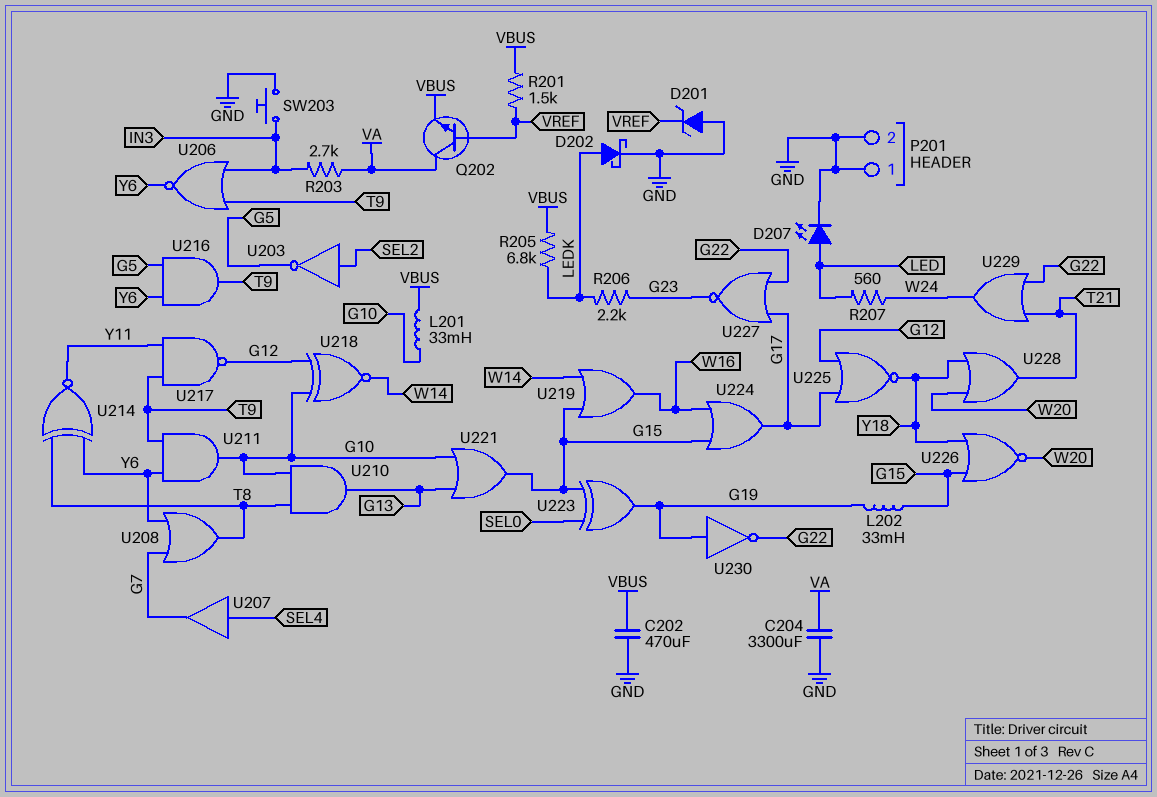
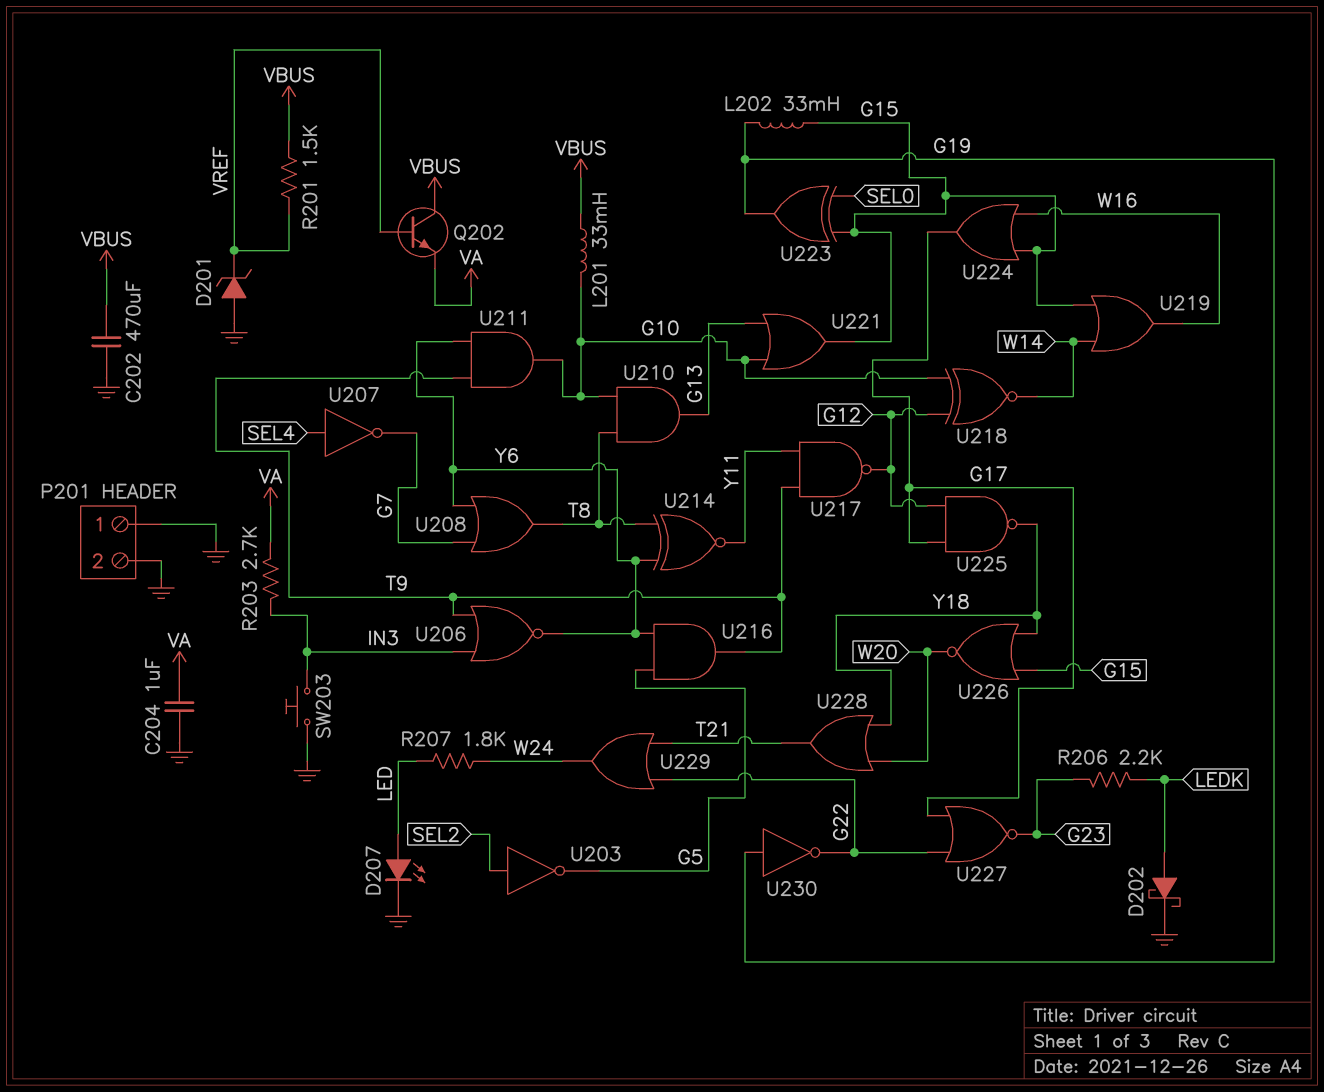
C204: 3300uF (GND, VA) -> 1uF (GND, VA)
Q202: NPN (B VREF, C VA, E VBUS) -> NPN (B VREF, C VBUS, E VA)
R205: 6.8k (LEDK, VBUS) -> none
R207: 560 (LED, W24) -> 1.8k (LED, W24)
U207: buffer (in SEL4, out G7) -> NOT (in SEL4, out G7)
U225: NOR (in G12, in G17, out Y18) -> NAND (in G12, in G17, out Y18)

